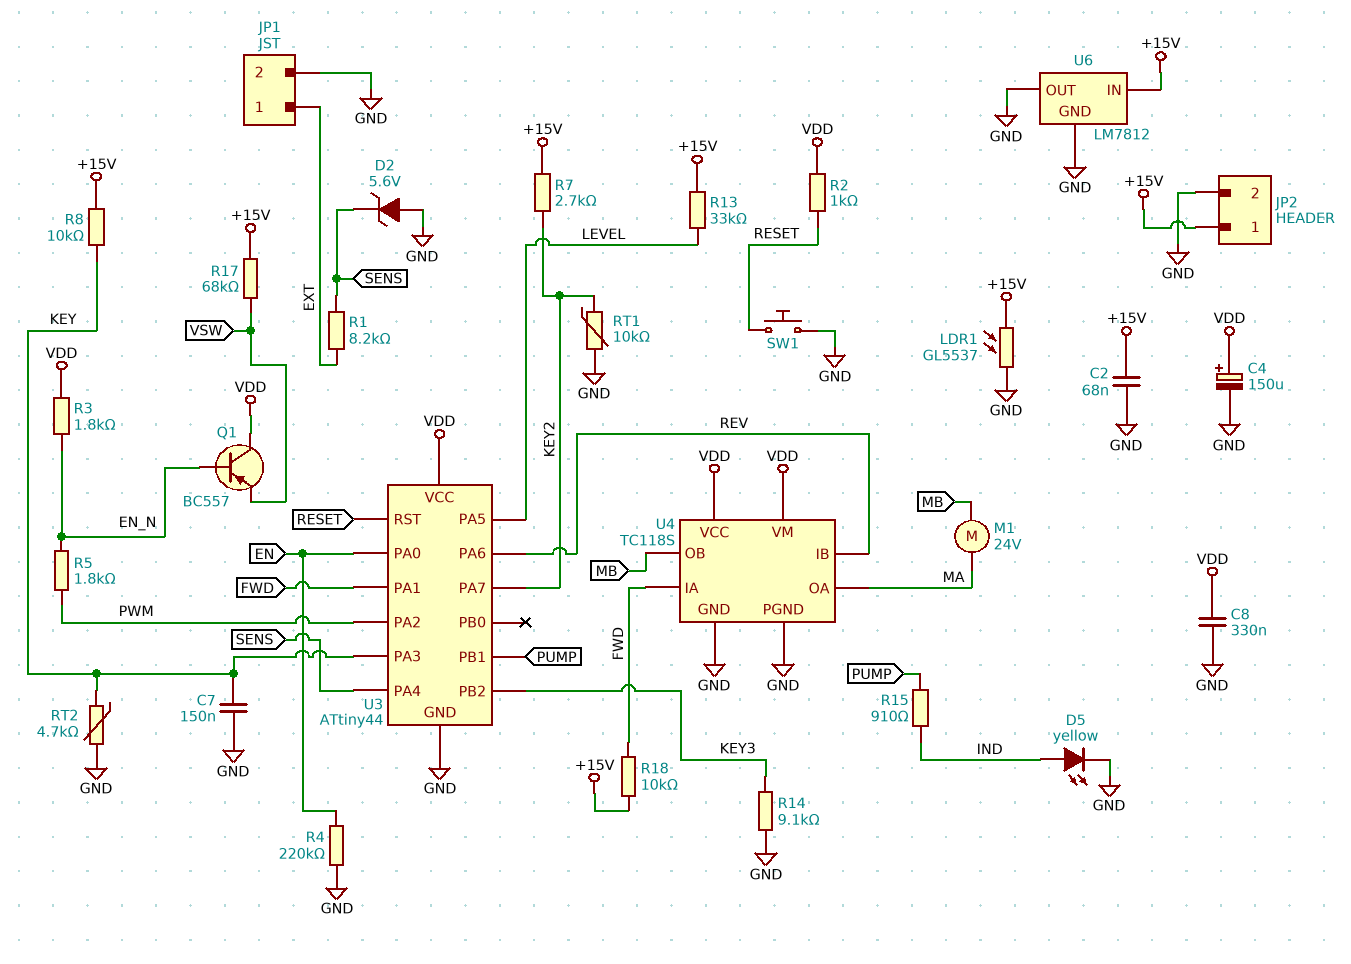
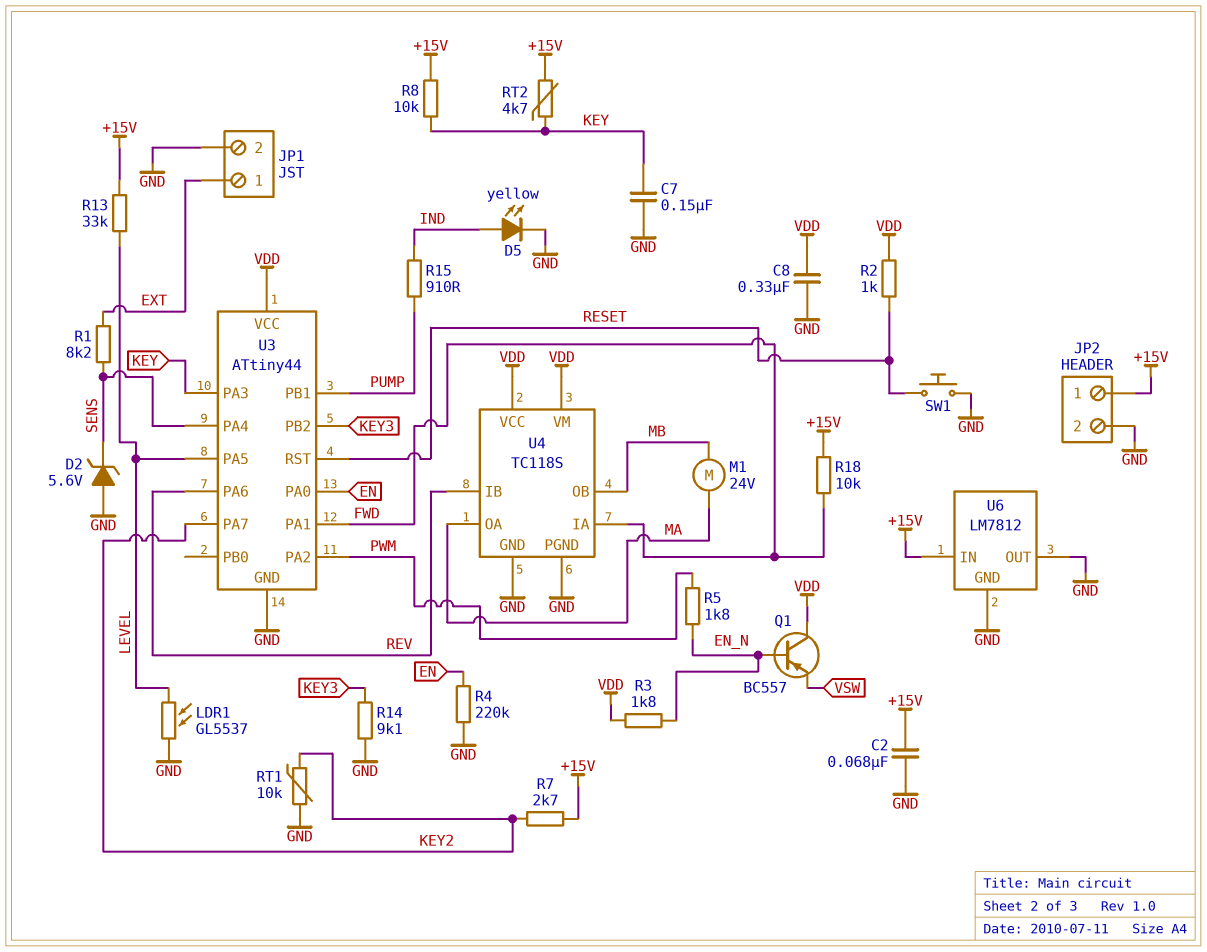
C4: 150uF (plus VDD, minus GND) -> none
LDR1: GL5537 (+15V, GND) -> GL5537 (GND, LEVEL)
R17: 68k (+15V, VSW) -> none
RT2: 4.7k (GND, KEY) -> 4.7k (+15V, KEY)

